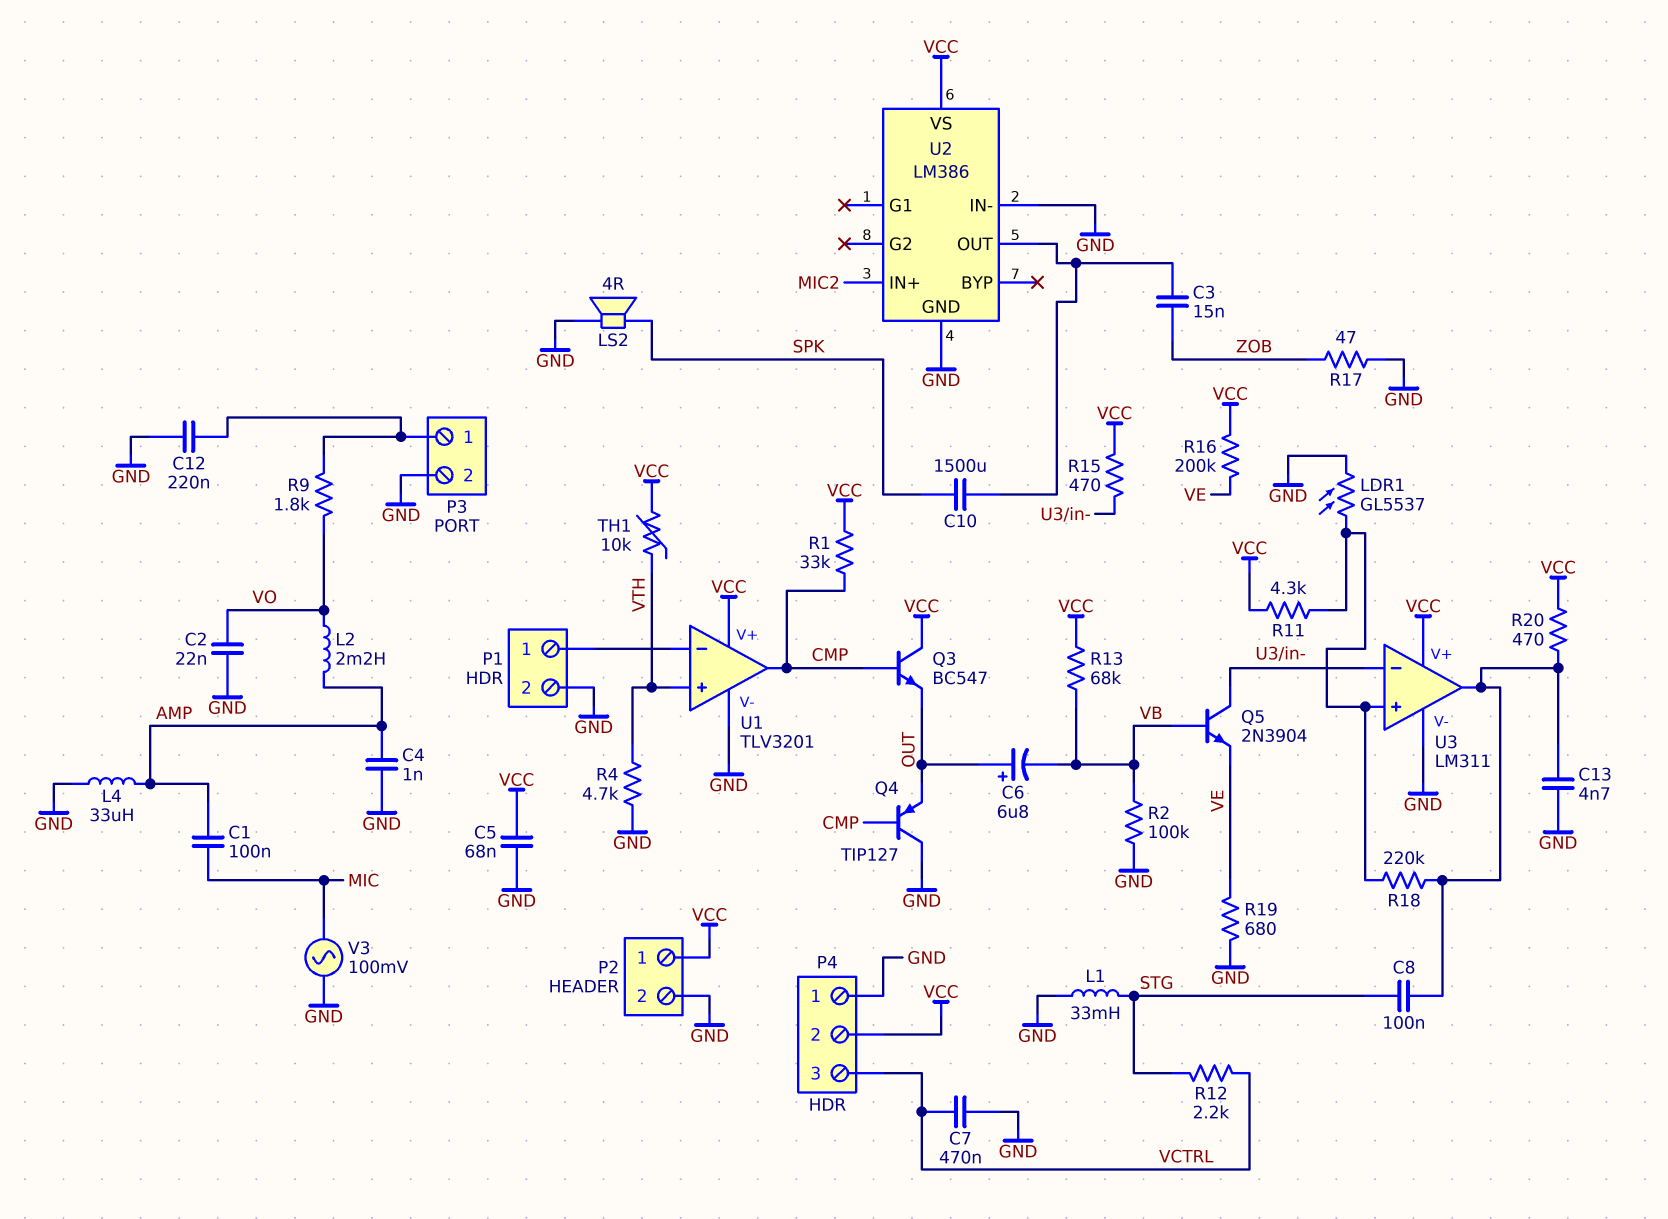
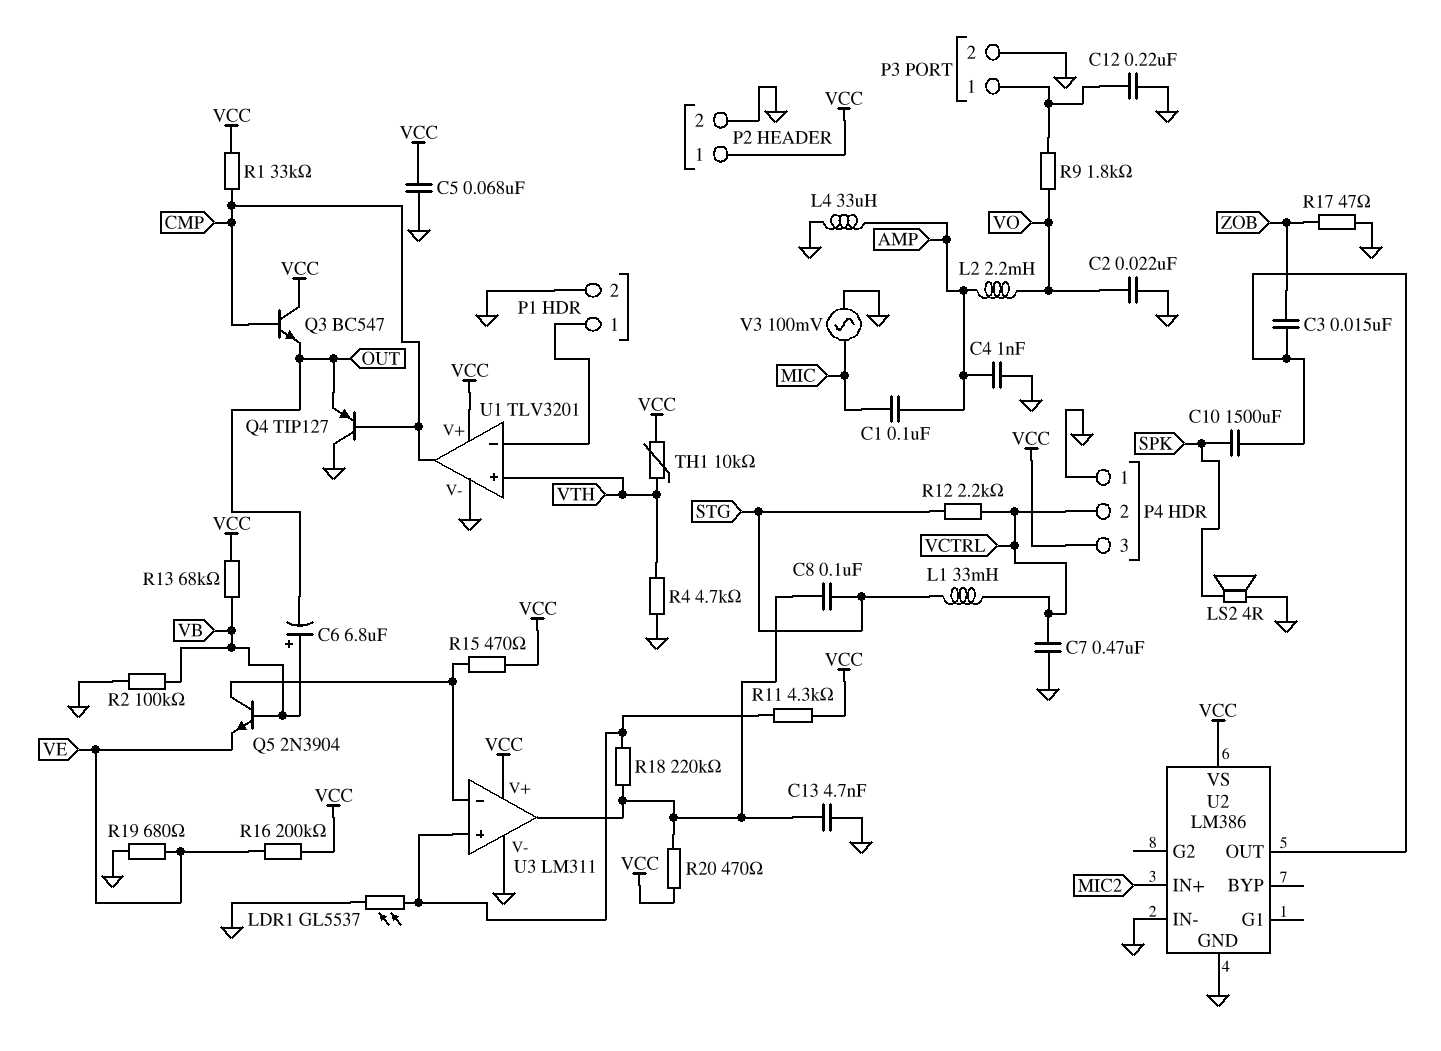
C6: 6.8uF (plus OUT, minus VB) -> 6.8uF (plus VB, minus OUT)
L1: 33mH (GND, STG) -> 33mH (STG, VCTRL)
P4 pin 2: VCC -> VCTRL
P4 pin 3: VCTRL -> VCC

